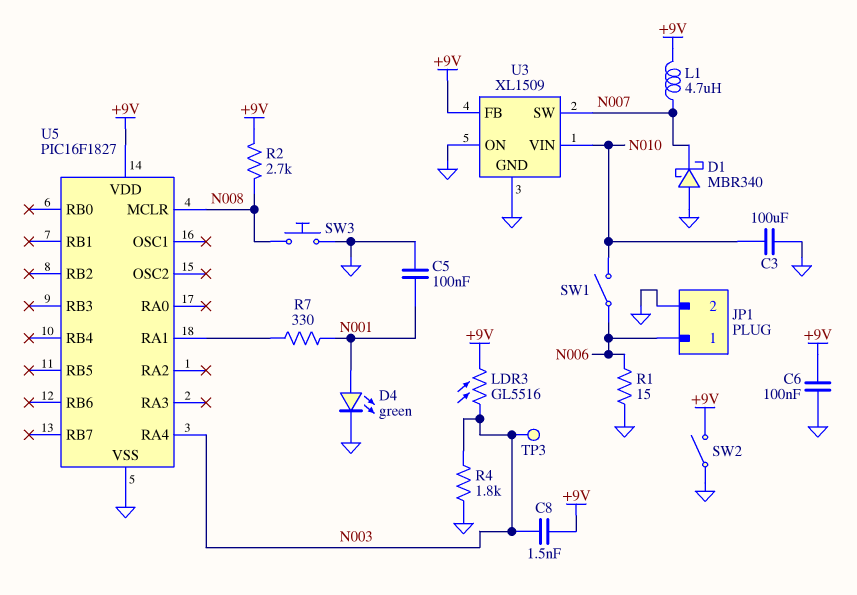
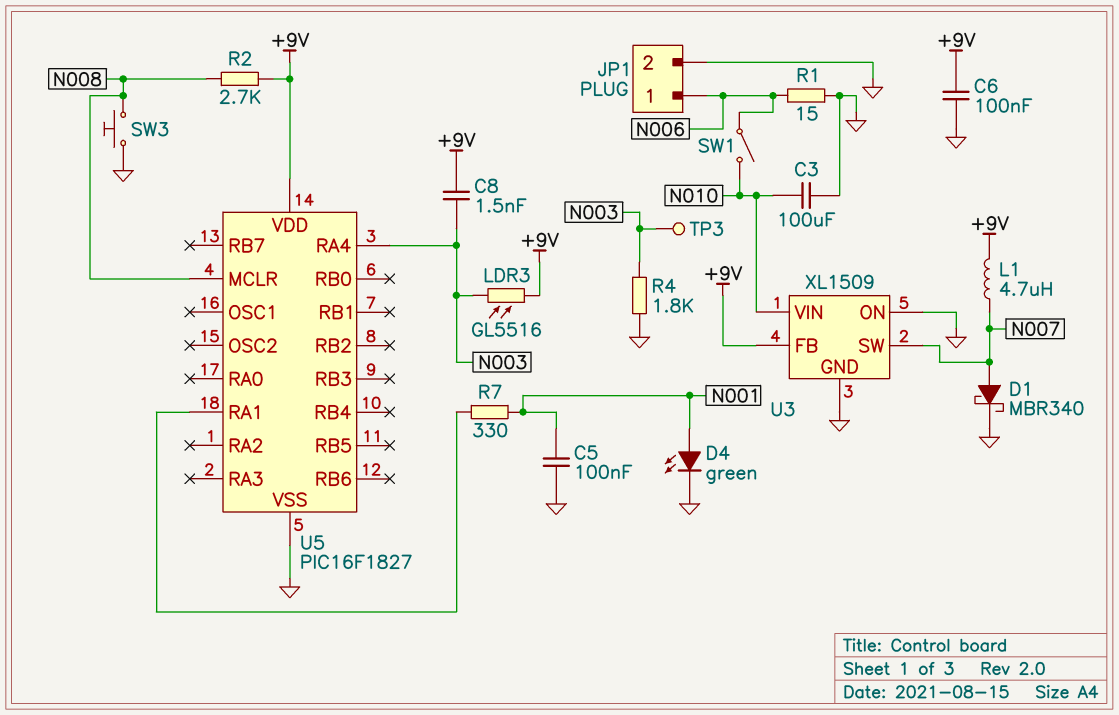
D1: schottky MBR340 (A GND, K N007) -> schottky MBR340 (A N007, K GND)
SW2: switch (+9V, GND) -> none

